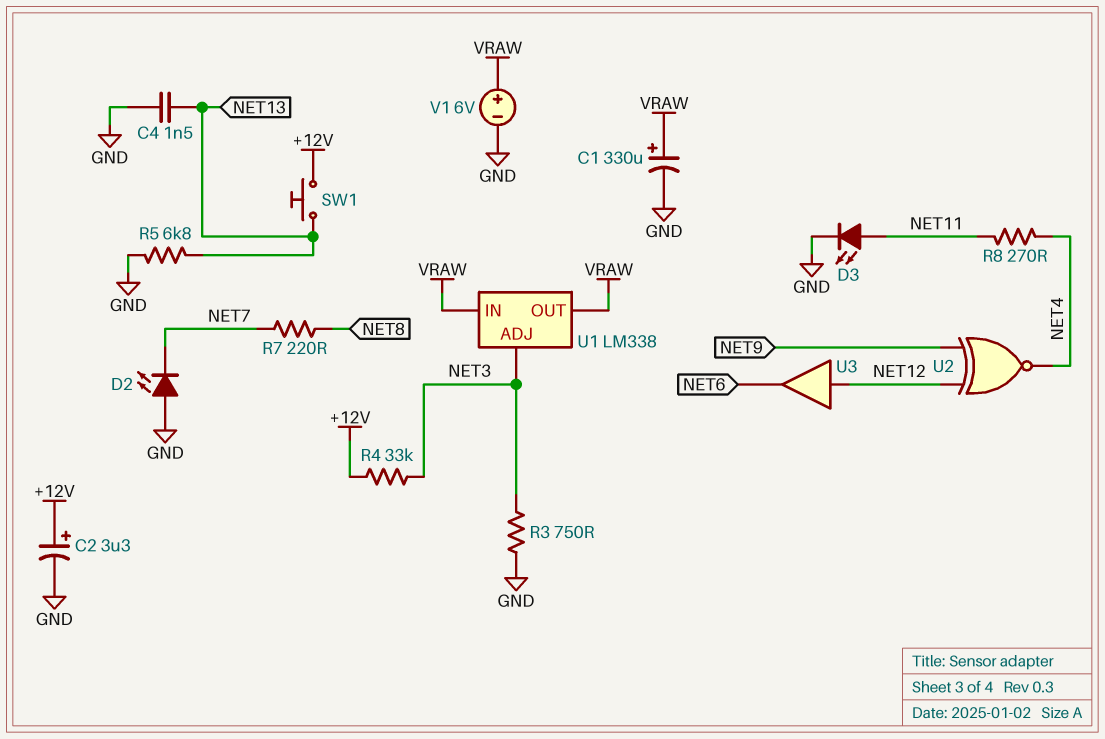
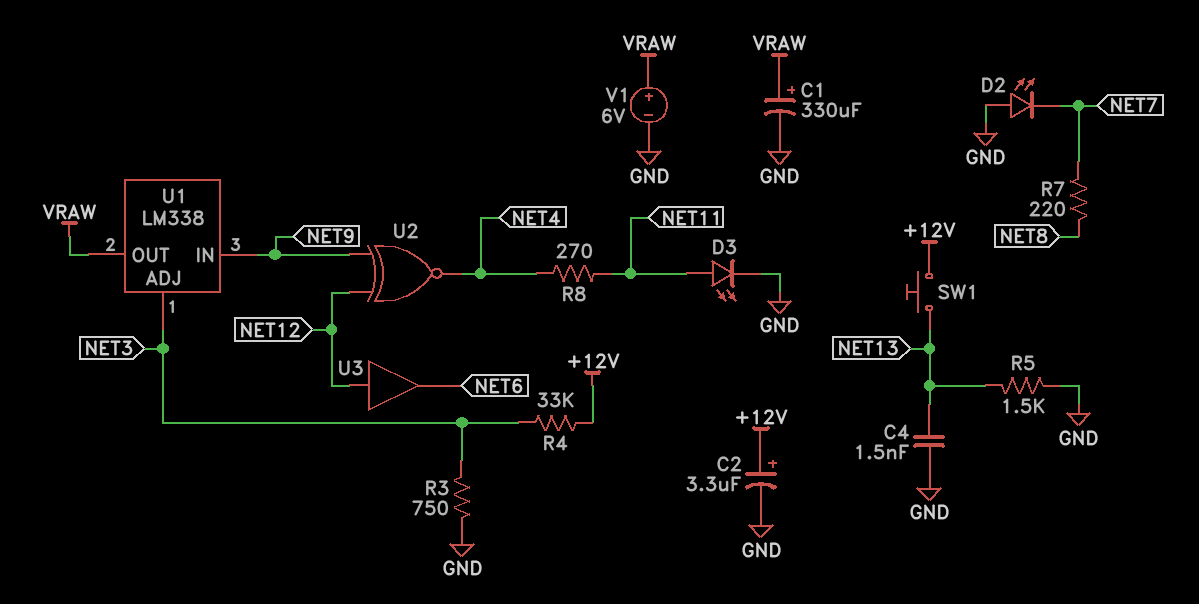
R5: 6.8k (GND, NET13) -> 1.5k (GND, NET13)
U1 pin IN: VRAW -> NET9

